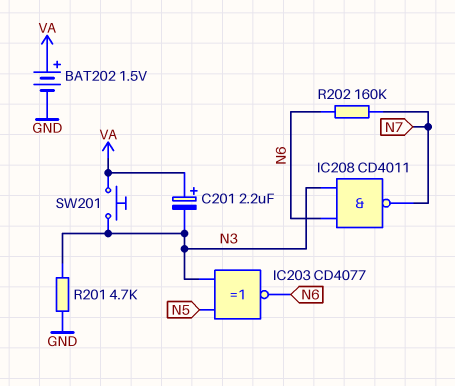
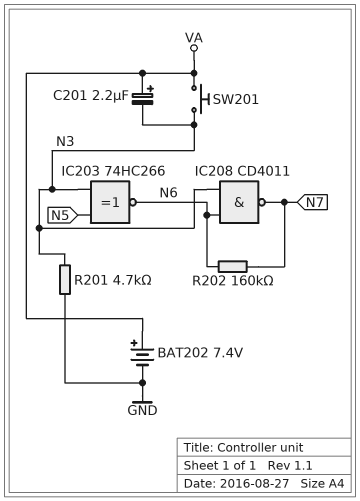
BAT202: 1.5V (plus VA, minus GND) -> 7.4V (plus VA, minus GND)
IC203: XNOR CD4077 (in N3, in N5, out N6) -> XNOR 74HC266 (in N3, in N5, out N6)

